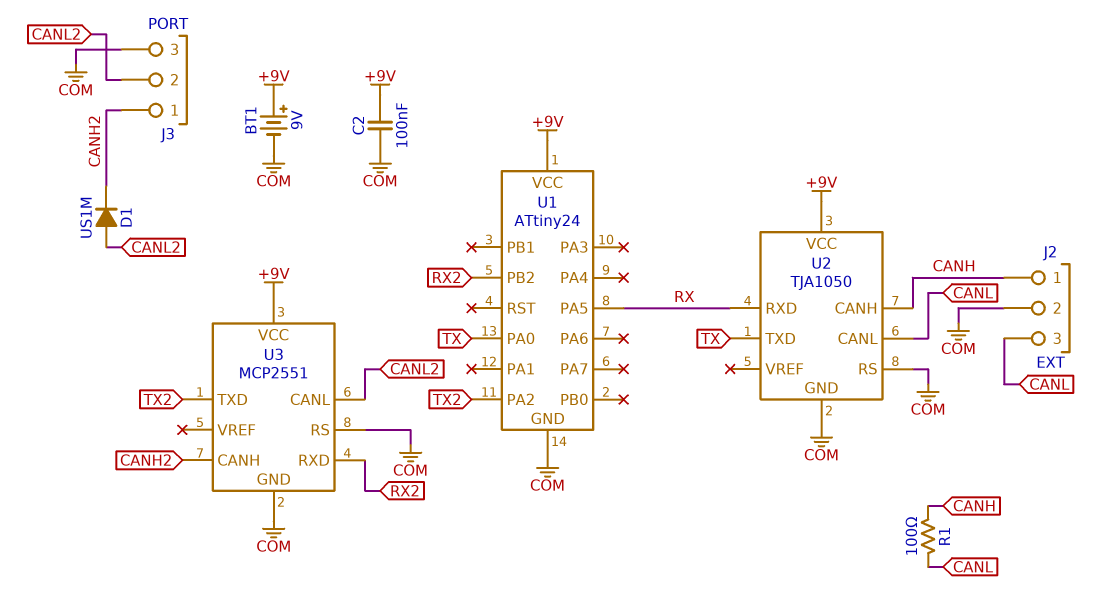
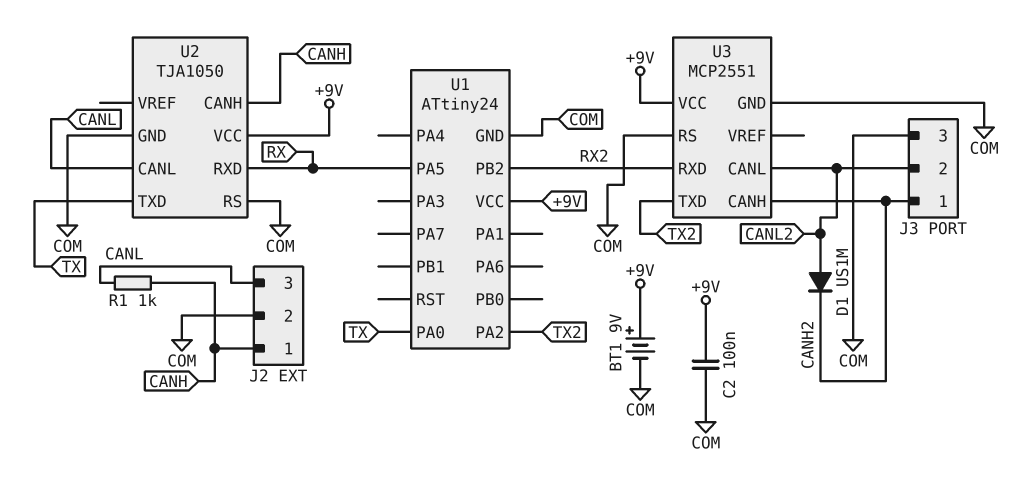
R1: 100 (CANH, CANL) -> 1k (CANH, CANL)

